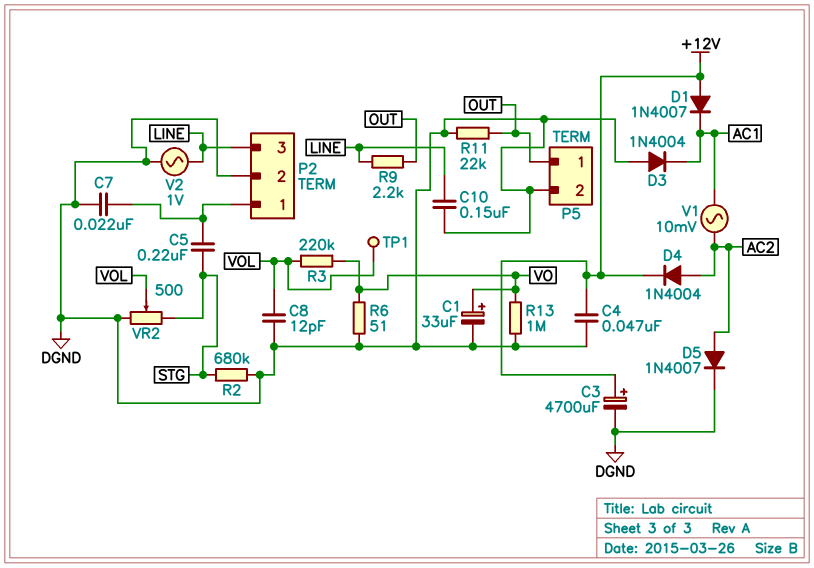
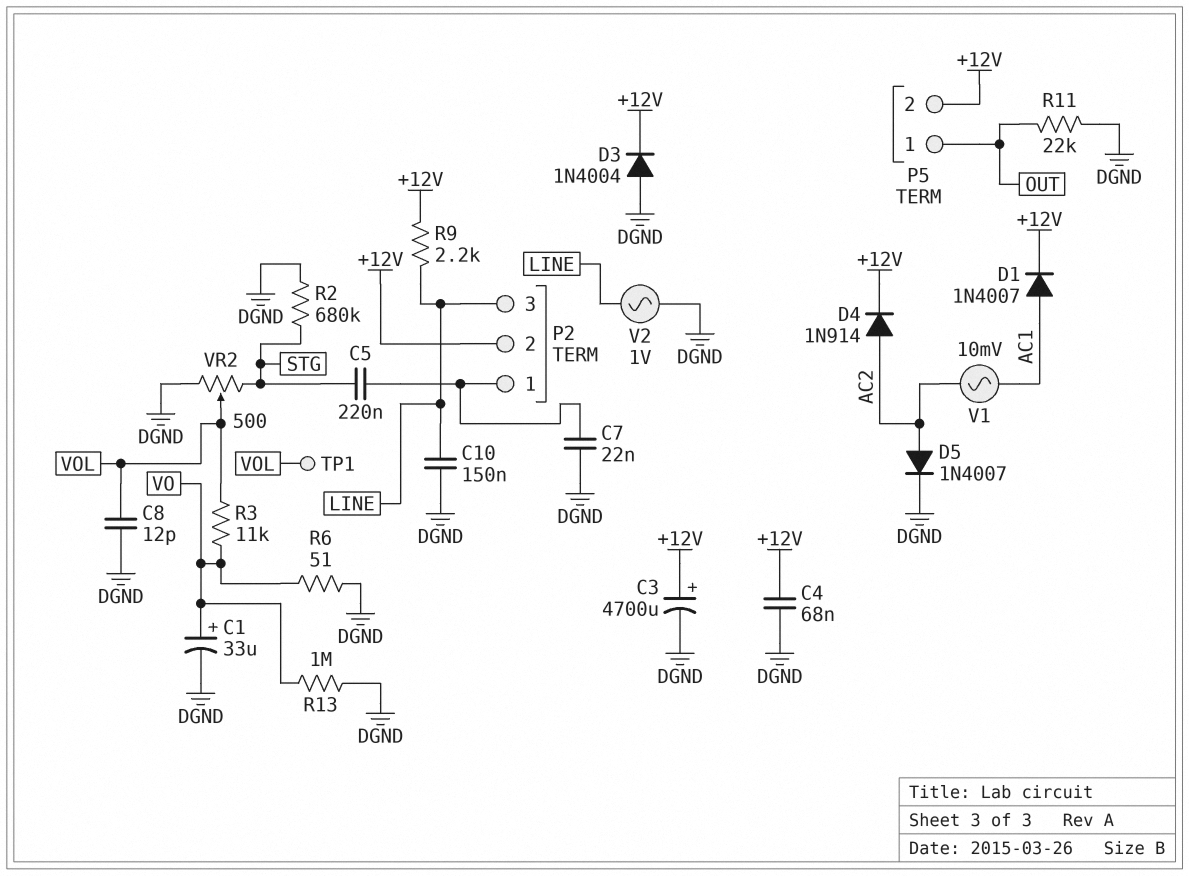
C4: 47nF (+12V, DGND) -> 68nF (+12V, DGND)
D1: diode 1N4007 (A +12V, K AC1) -> diode 1N4007 (A AC1, K +12V)
D3: diode 1N4004 (A DGND, K AC1) -> diode 1N4004 (A DGND, K +12V)
D4: diode 1N4004 (A AC2, K +12V) -> diode 1N914 (A AC2, K +12V)
P2 pin 2: DGND -> +12V
P5 pin 2: DGND -> +12V
R3: 220k (VO, VOL) -> 11k (VO, VOL)
R9: 2.2k (LINE, OUT) -> 2.2k (+12V, LINE)

